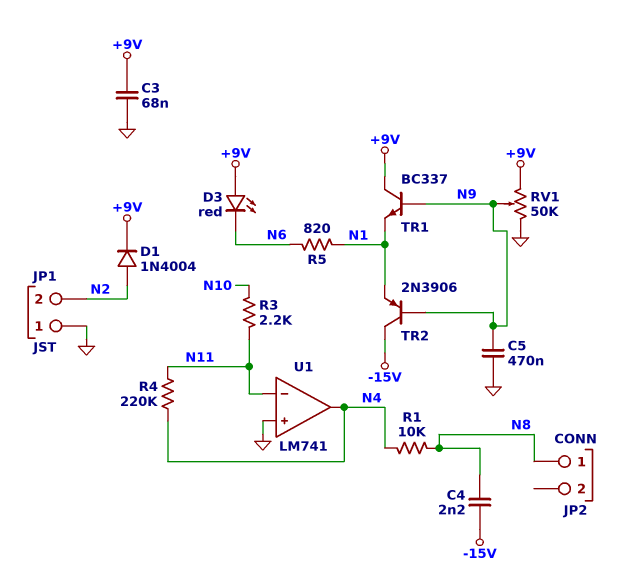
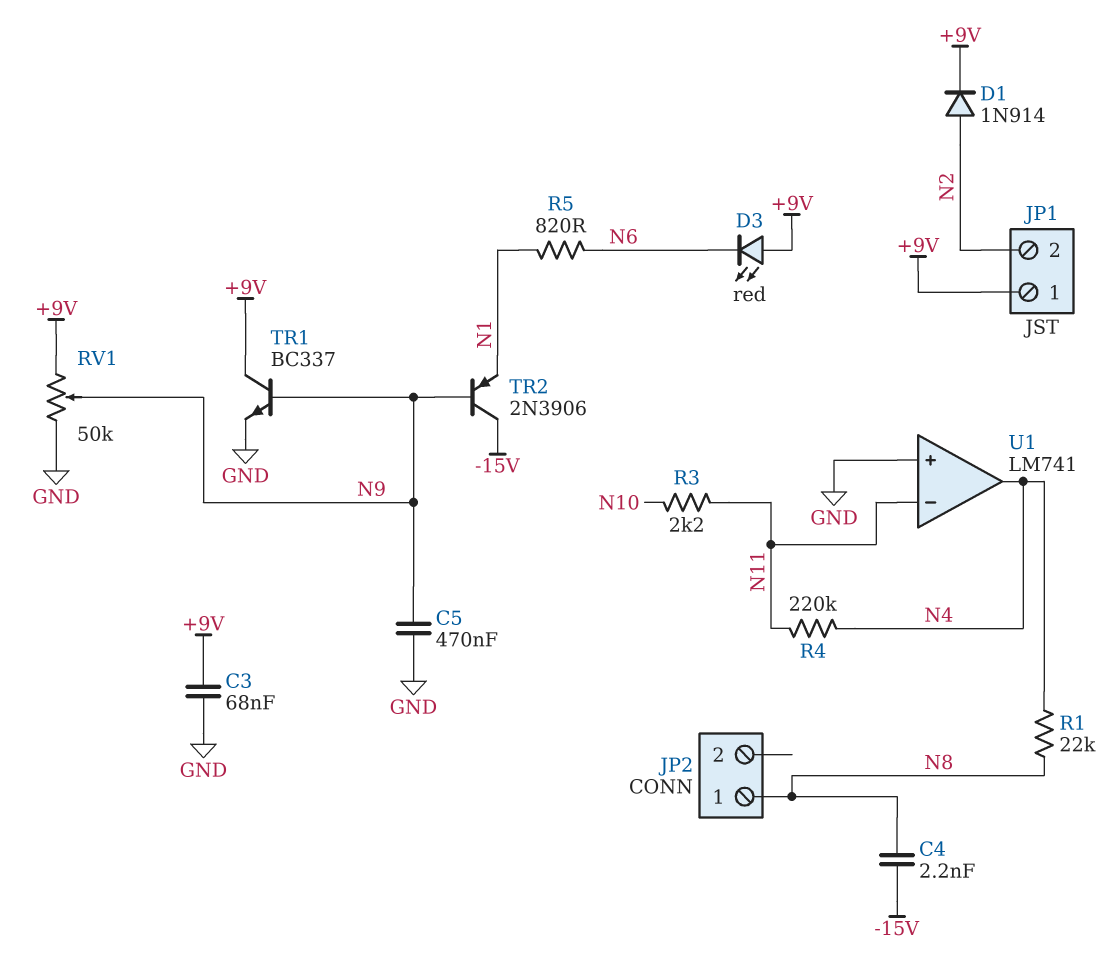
D1: diode 1N4004 (A N2, K +9V) -> diode 1N914 (A N2, K +9V)
JP1 pin 1: GND -> +9V
R1: 10k (N4, N8) -> 22k (N4, N8)
TR1: NPN BC337 (B N9, C +9V, E N1) -> NPN BC337 (B N9, C +9V, E GND)

